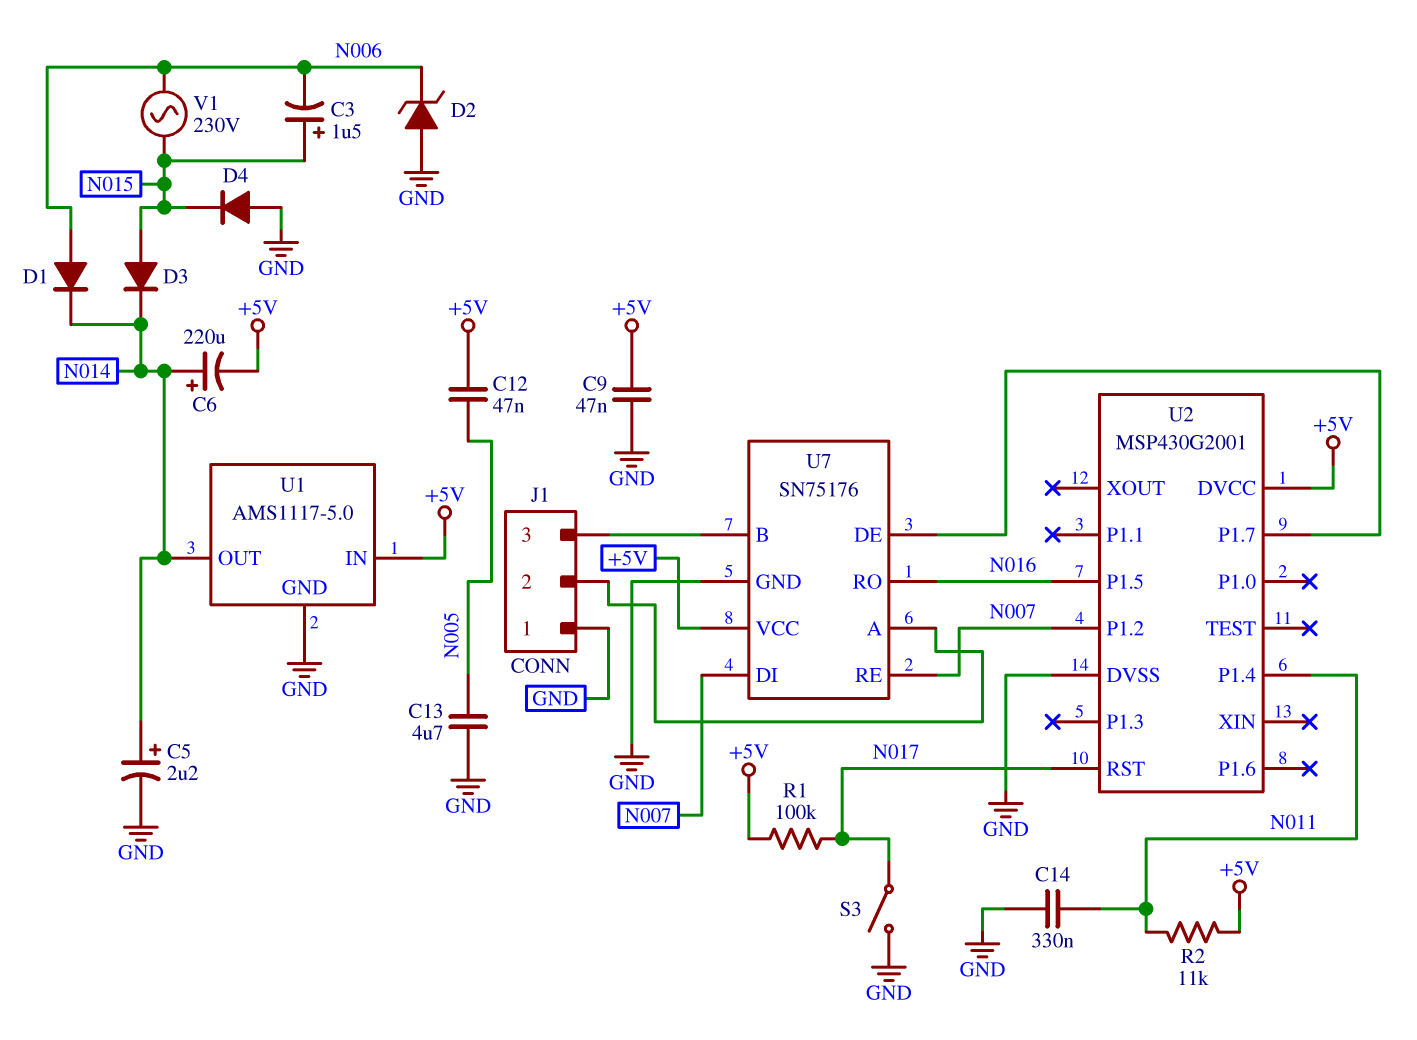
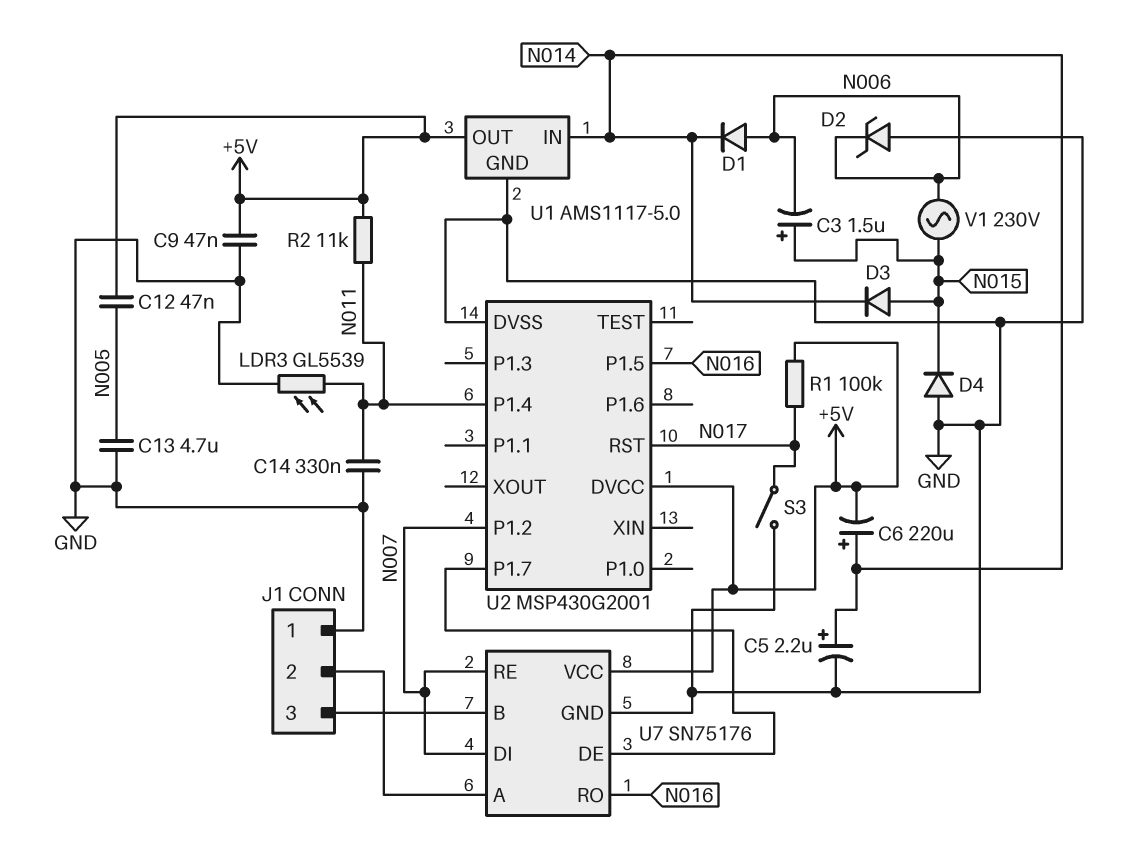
LDR3: none -> GL5539 (GND, N011)
U1 pin IN: +5V -> N014
U1 pin OUT: N014 -> +5V

